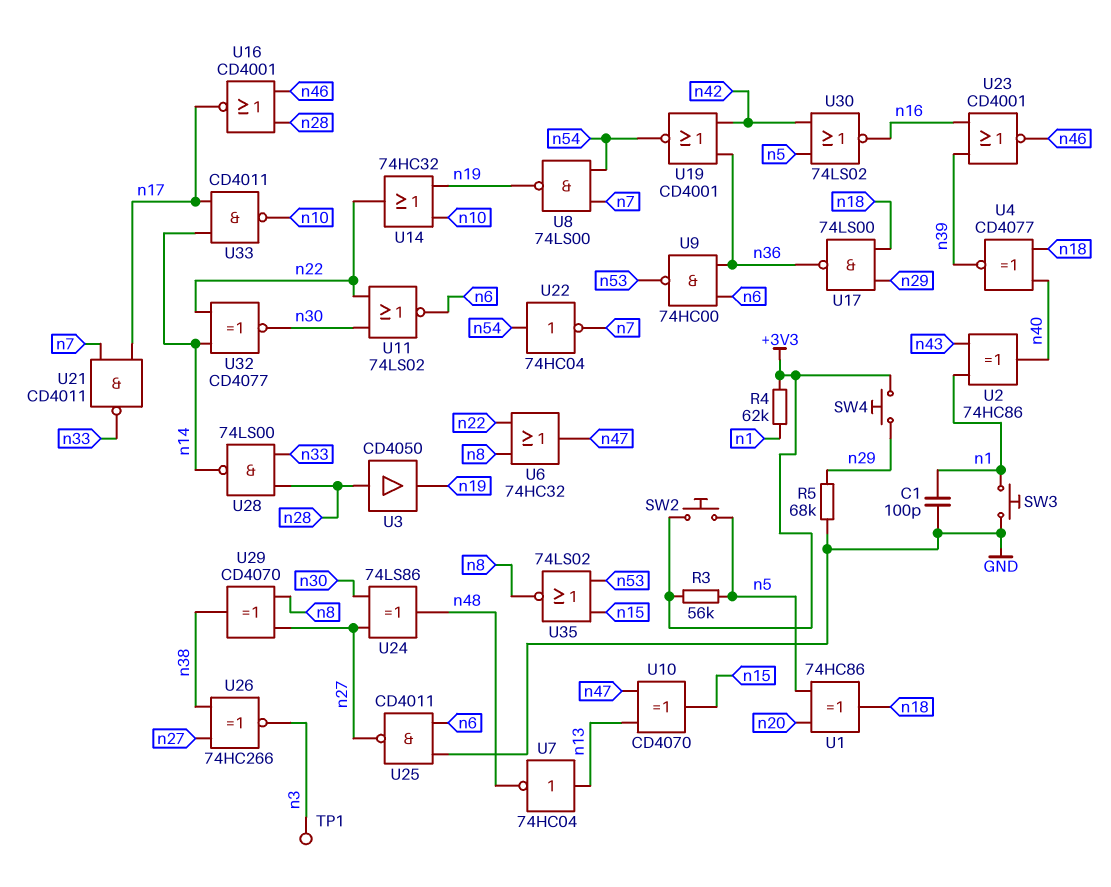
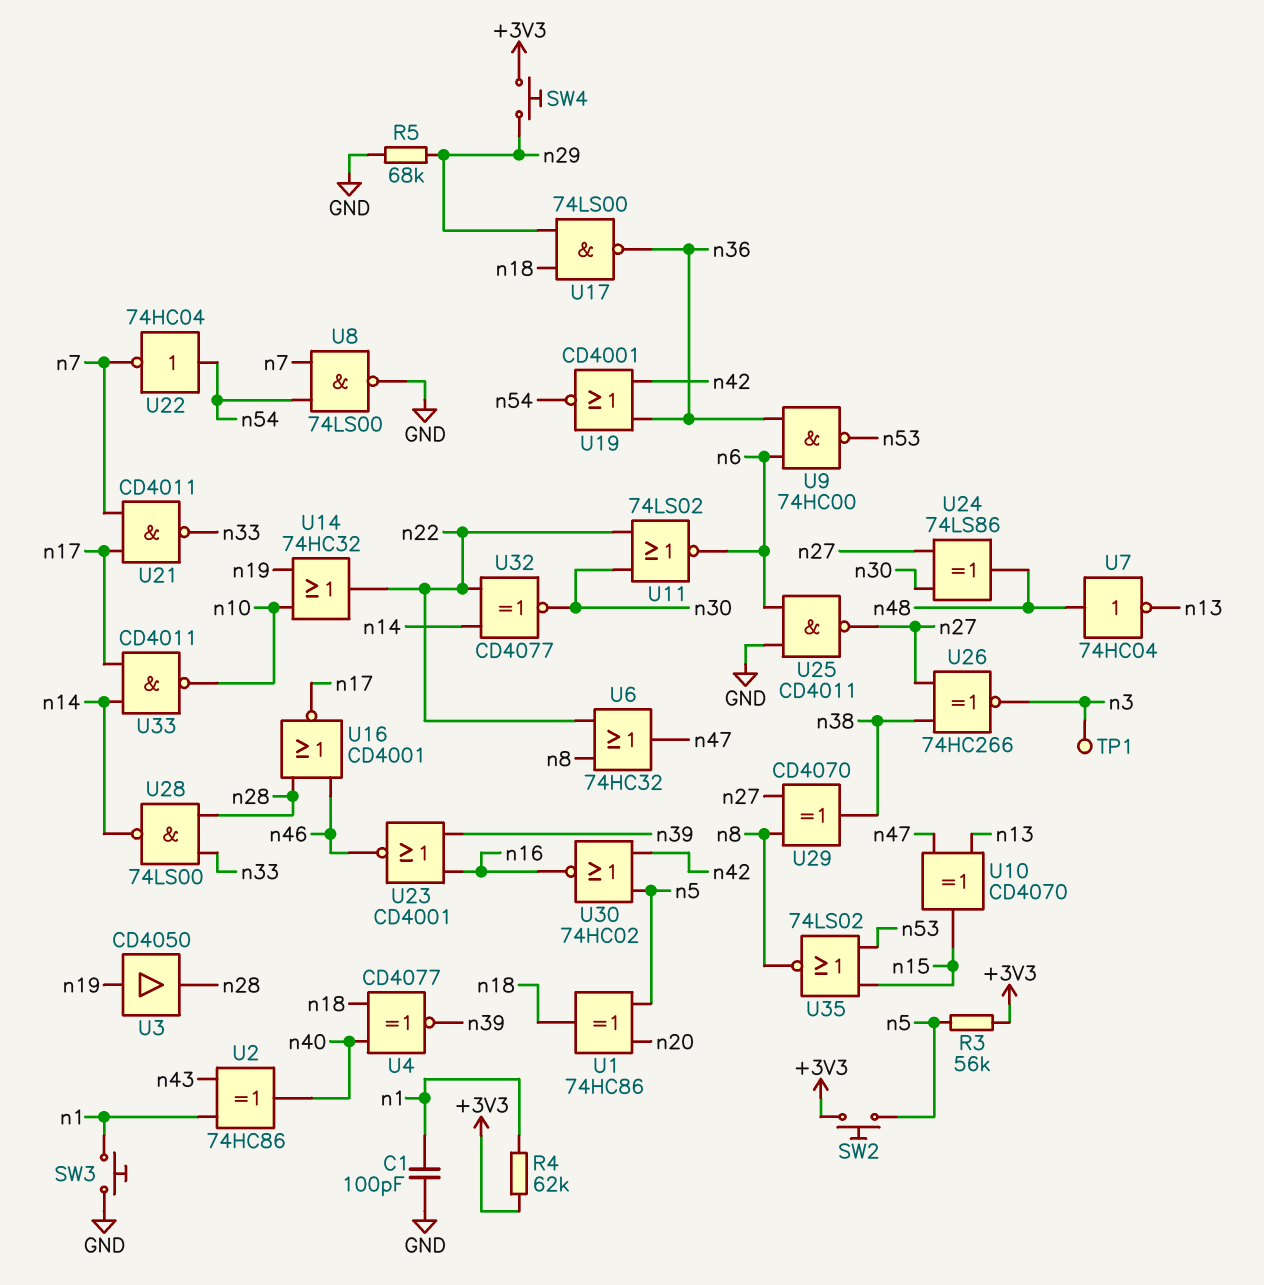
U3: buffer CD4050 (in n28, out n19) -> buffer CD4050 (in n19, out n28)
U7: NOT 74HC04 (in n13, out n48) -> NOT 74HC04 (in n48, out n13)
U8: NAND 74LS00 (in n7, in n54, out n19) -> NAND 74LS00 (in n7, in n54, out GND)
U30: NOR 74LS02 (in n5, in n42, out n16) -> NOR 74HC02 (in n5, in n42, out n16)

